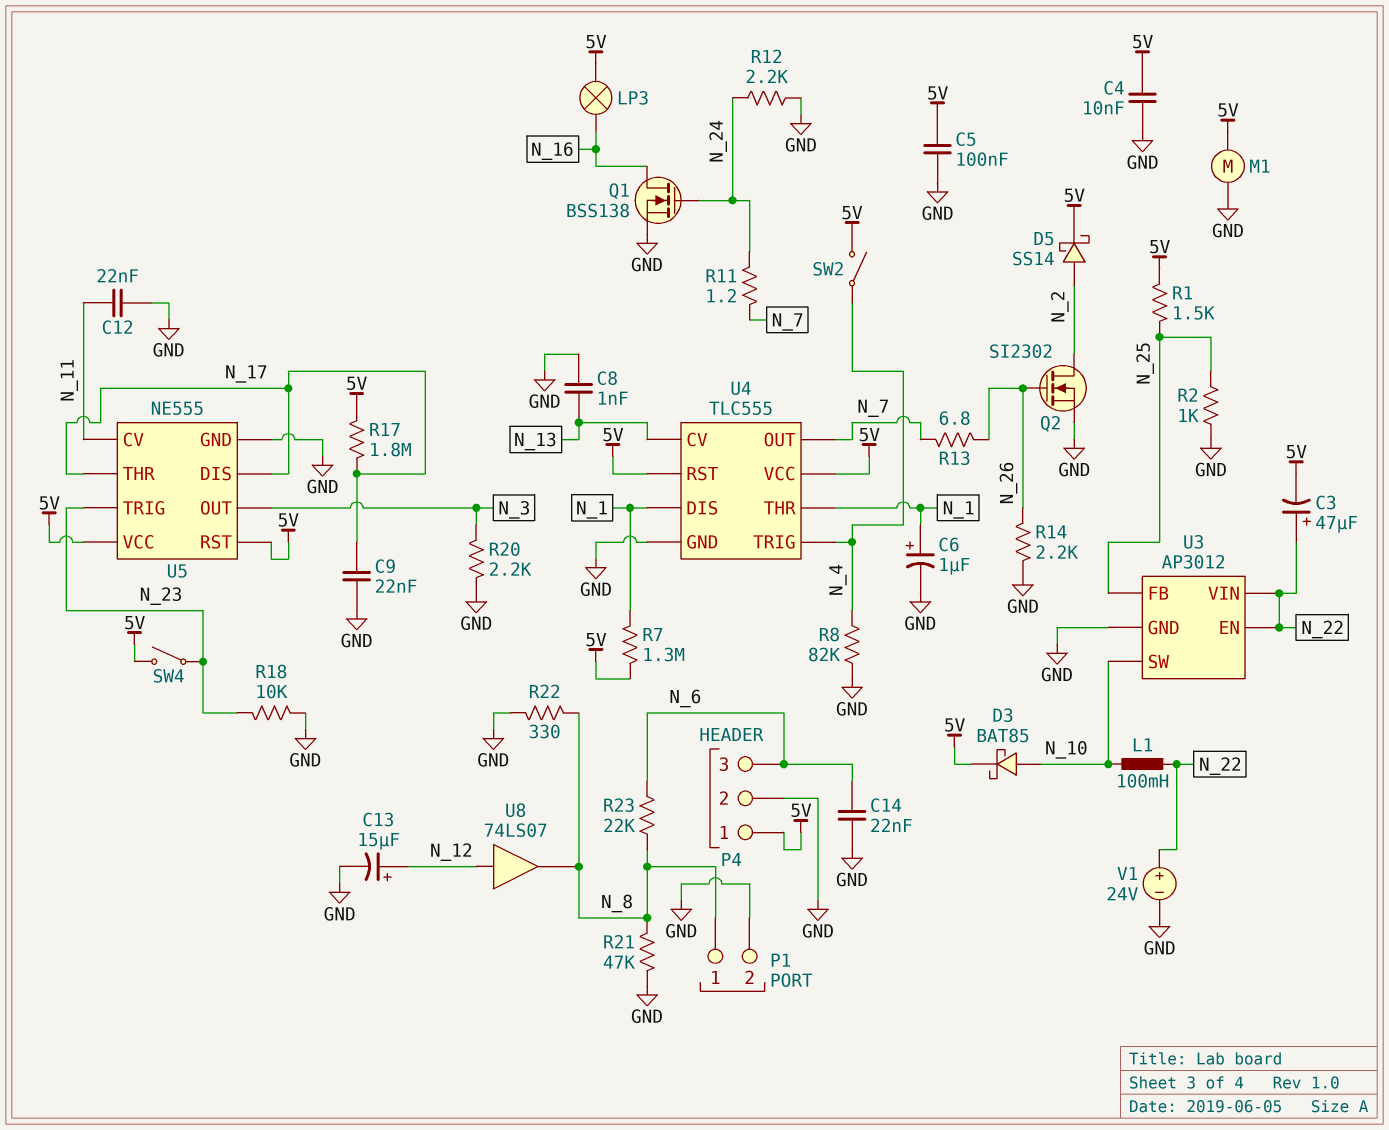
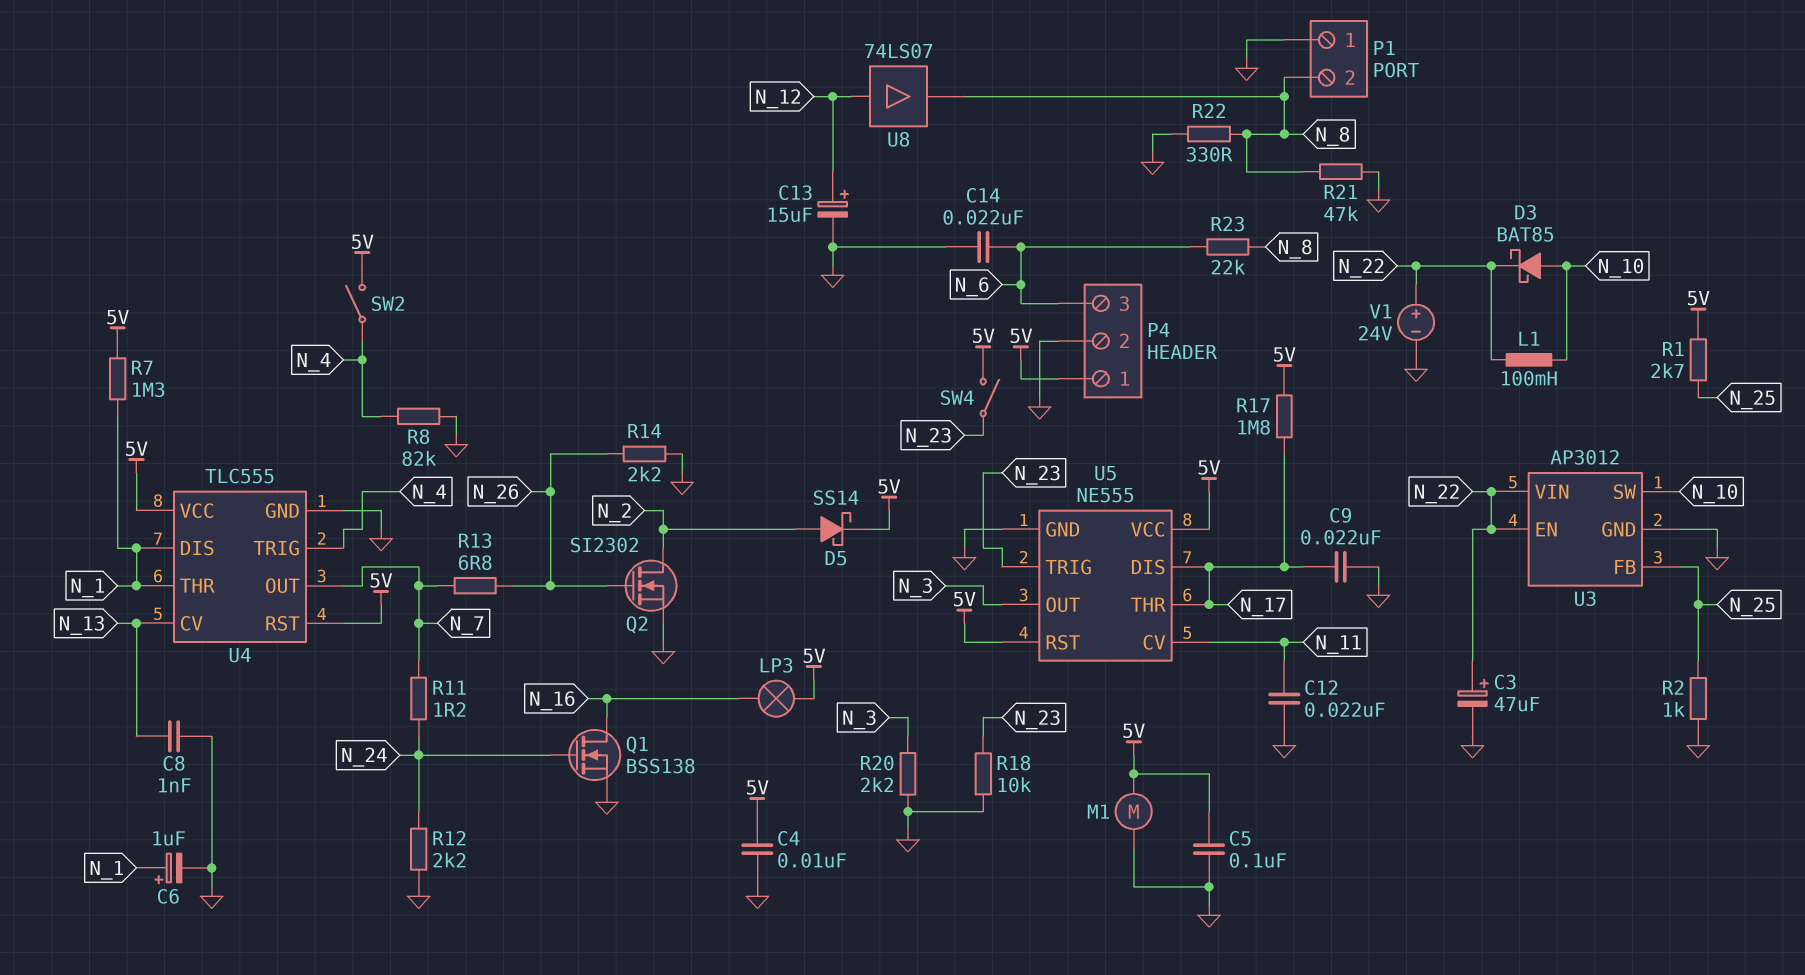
C3: 47uF (plus N_22, minus 5V) -> 47uF (plus N_22, minus GND)
D3: schottky BAT85 (A N_10, K 5V) -> schottky BAT85 (A N_10, K N_22)
P1 pin 1: N_8 -> GND
P1 pin 2: GND -> N_8
R1: 1.5k (5V, N_25) -> 2.7k (5V, N_25)

